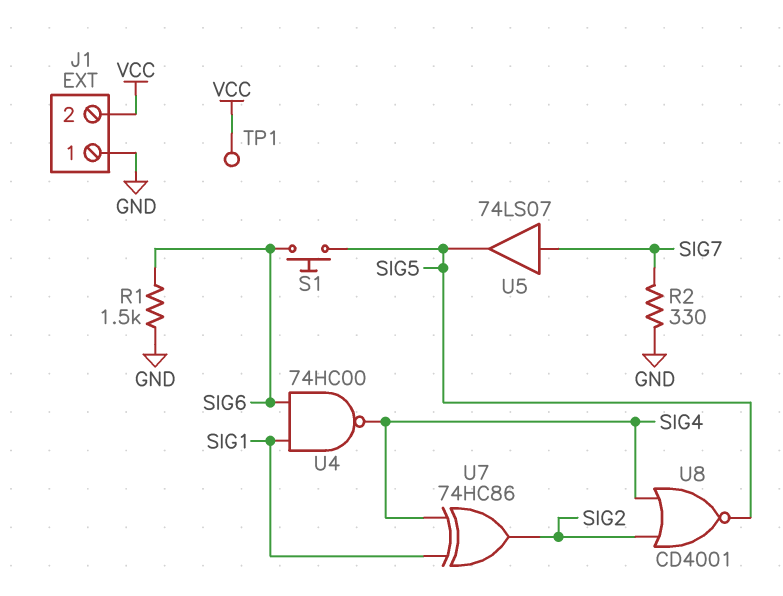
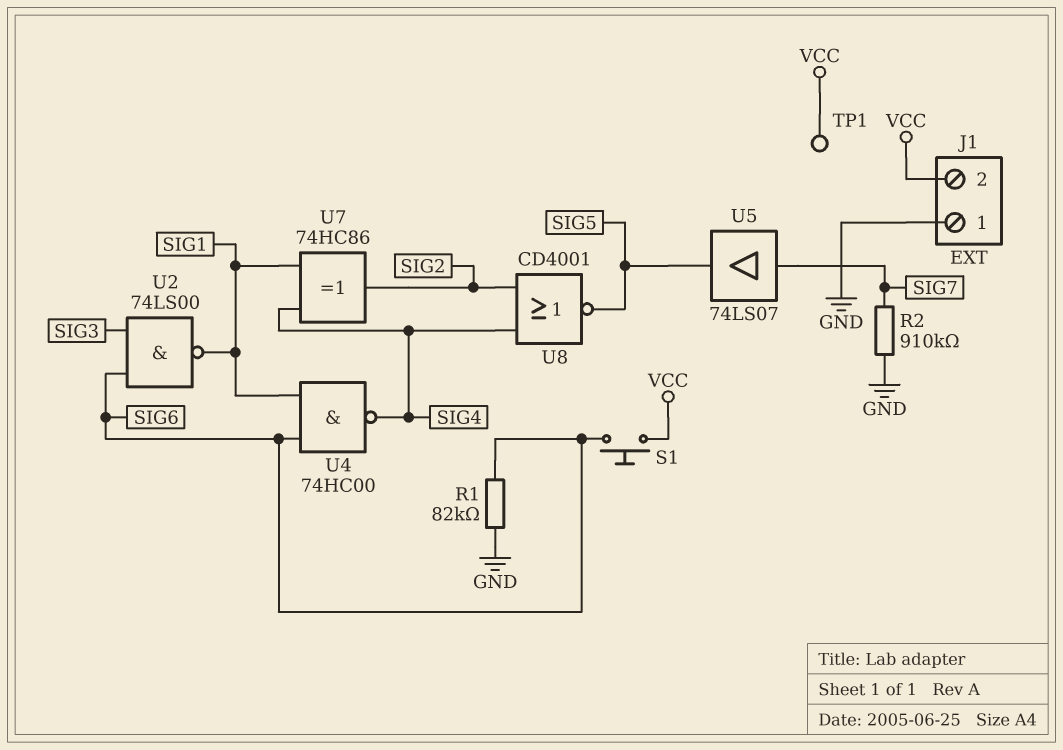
R1: 1.5k (GND, SIG6) -> 82k (GND, SIG6)
R2: 330 (GND, SIG7) -> 910k (GND, SIG7)
S1: button (SIG5, SIG6) -> button (SIG6, VCC)
U2: none -> NAND 74LS00 (in SIG3, in SIG6, out SIG1)

